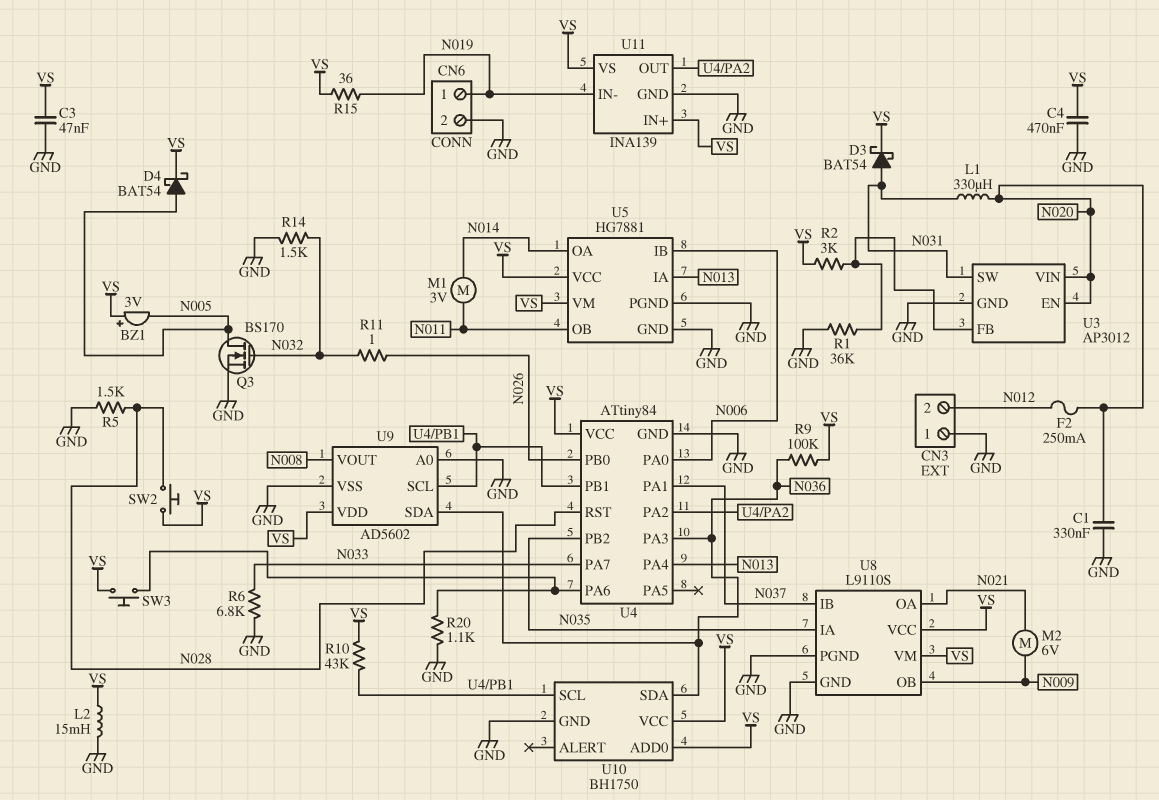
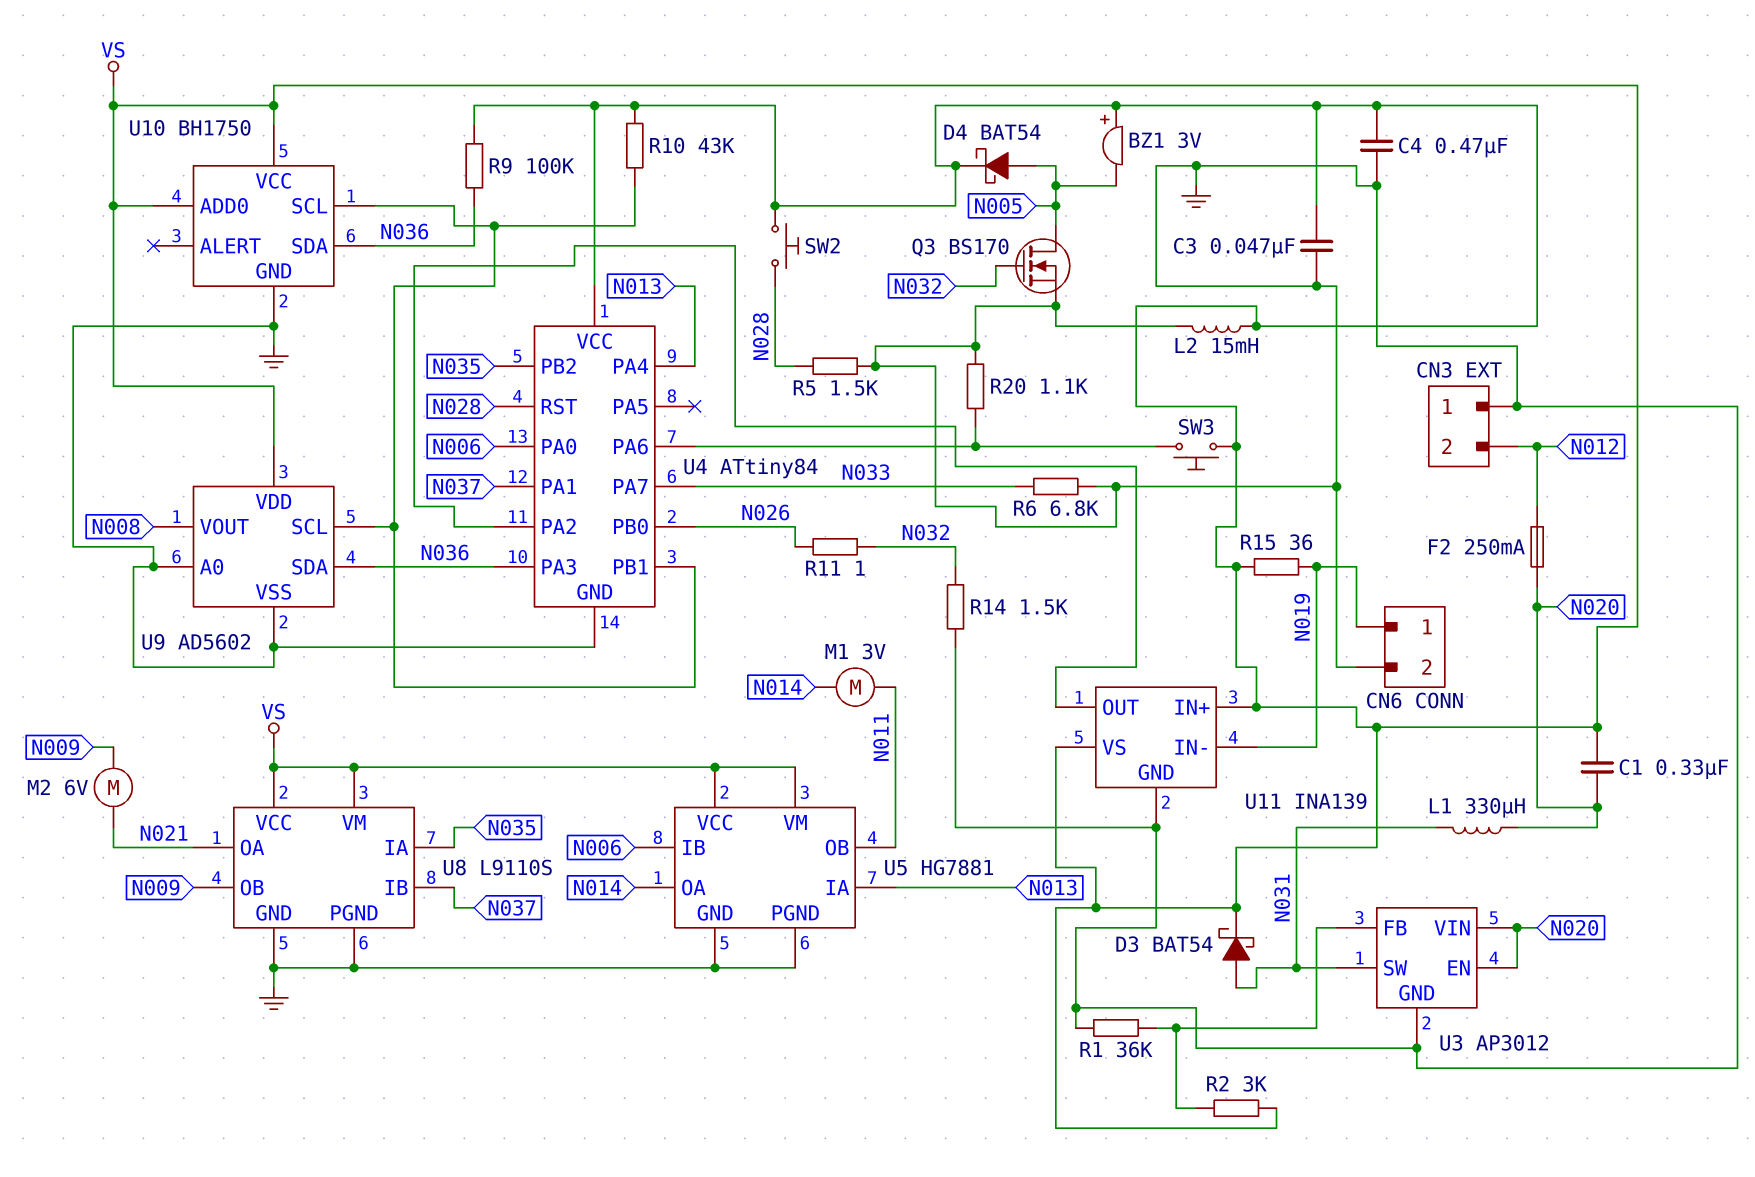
C1: 330nF (GND, N020) -> 330nF (N020, VS)

